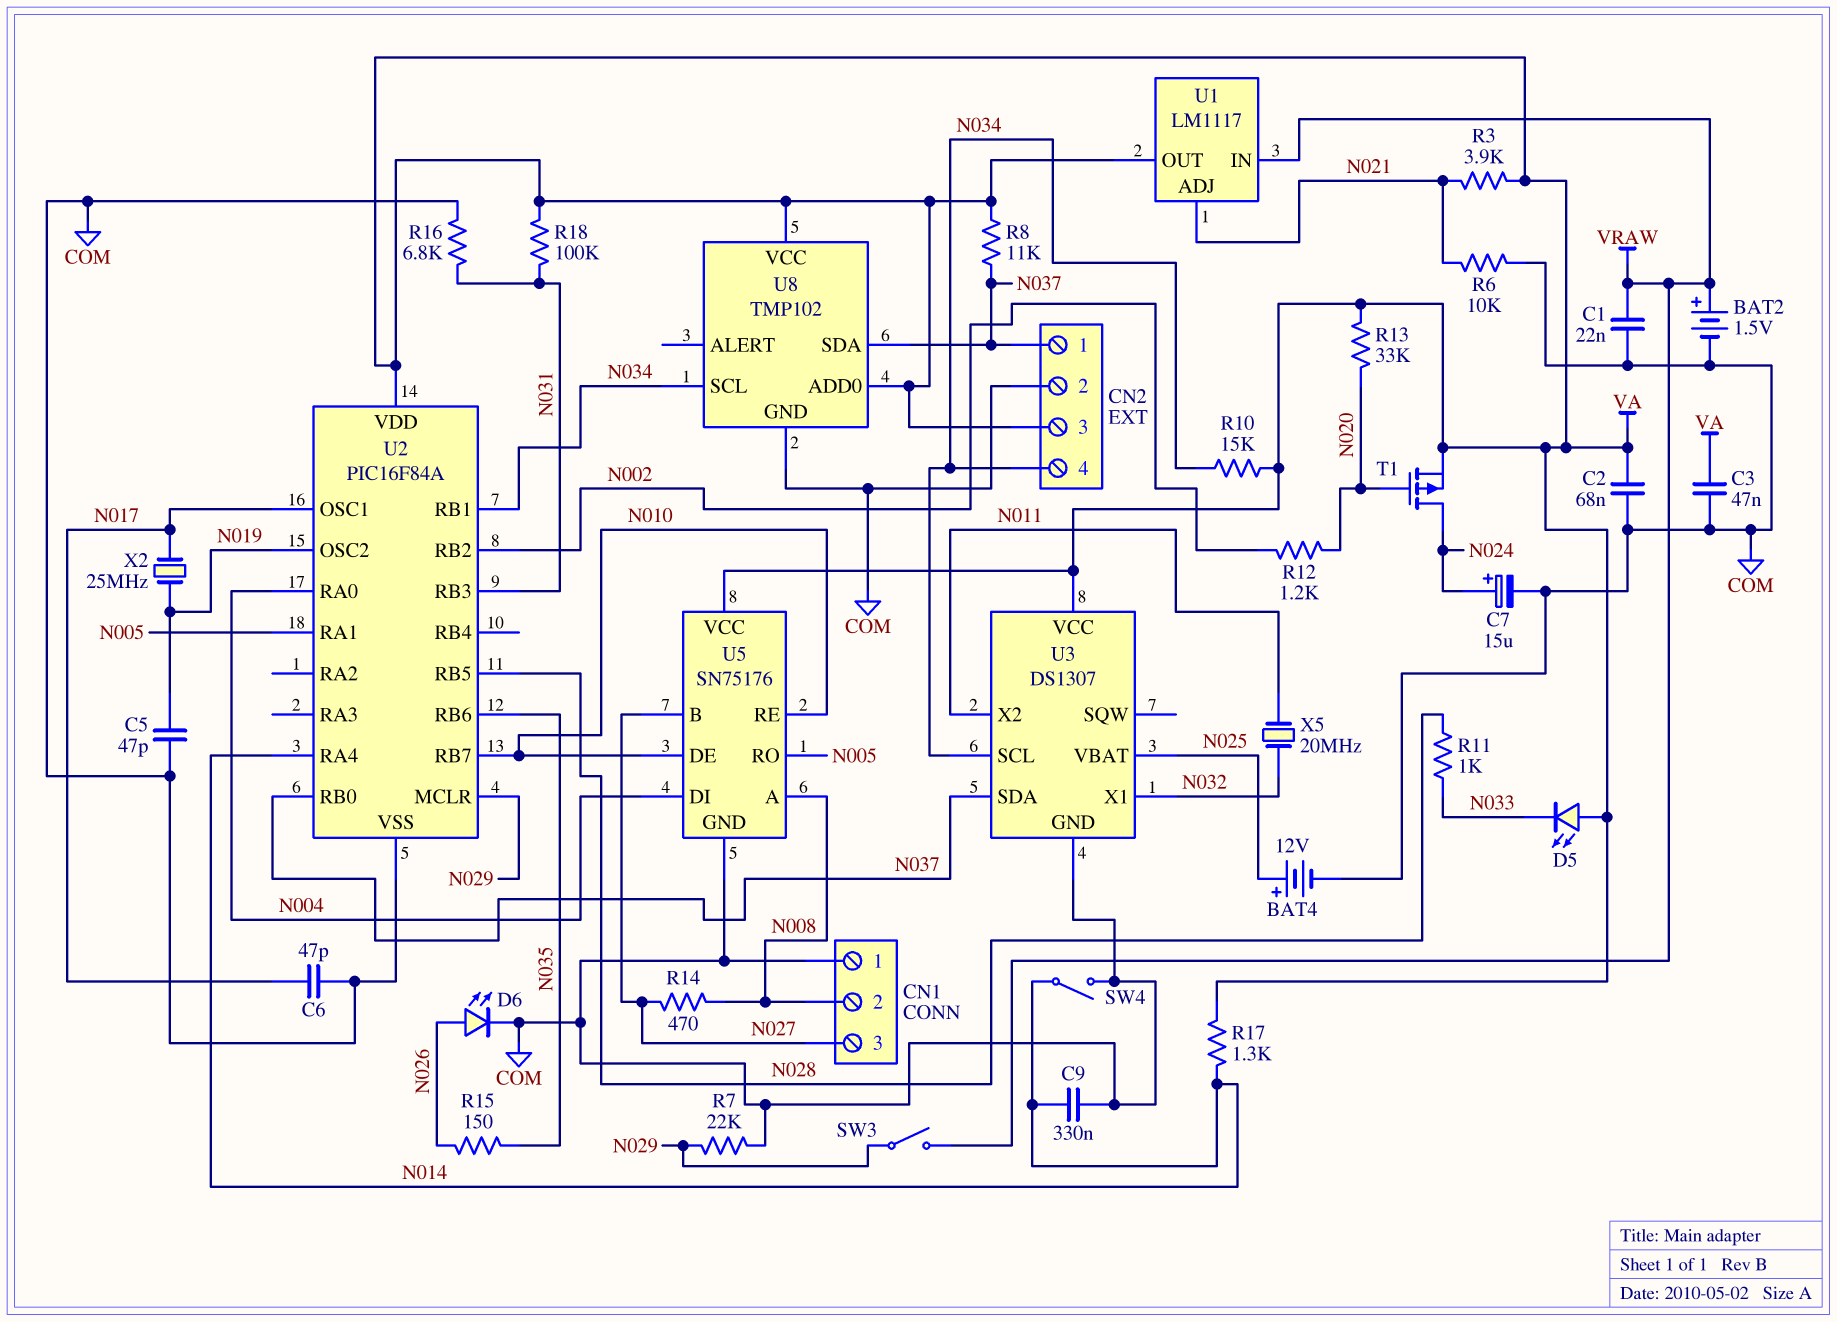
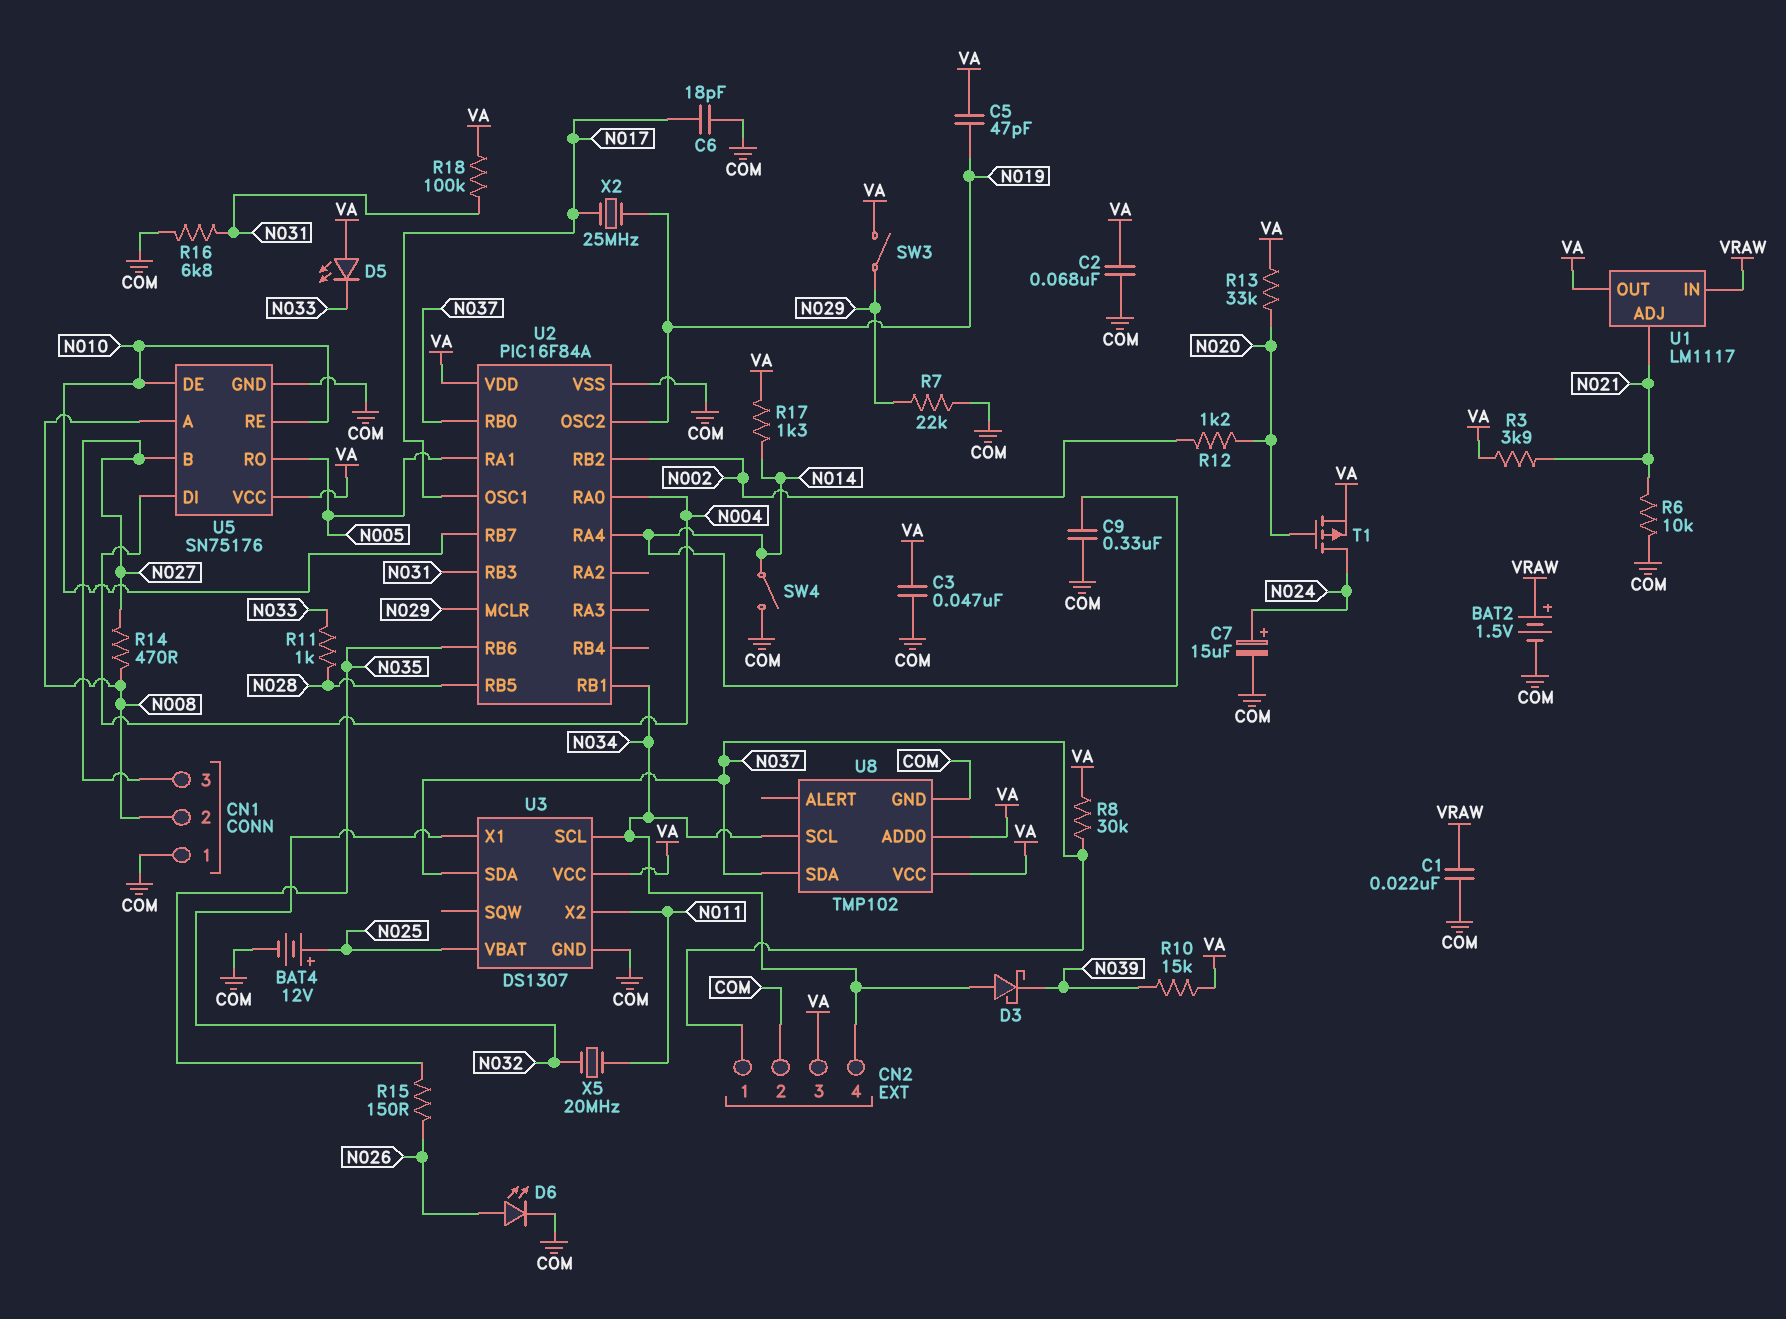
C5: 47pF (COM, N019) -> 47pF (N019, VA)
C6: 47pF (COM, N017) -> 18pF (COM, N017)
D3: none -> schottky (A N034, K N039)
R8: 11k (N037, VA) -> 30k (N037, VA)
R10: 15k (N034, VA) -> 15k (N039, VA)
SW3: switch (N029, VRAW) -> switch (N029, VA)

